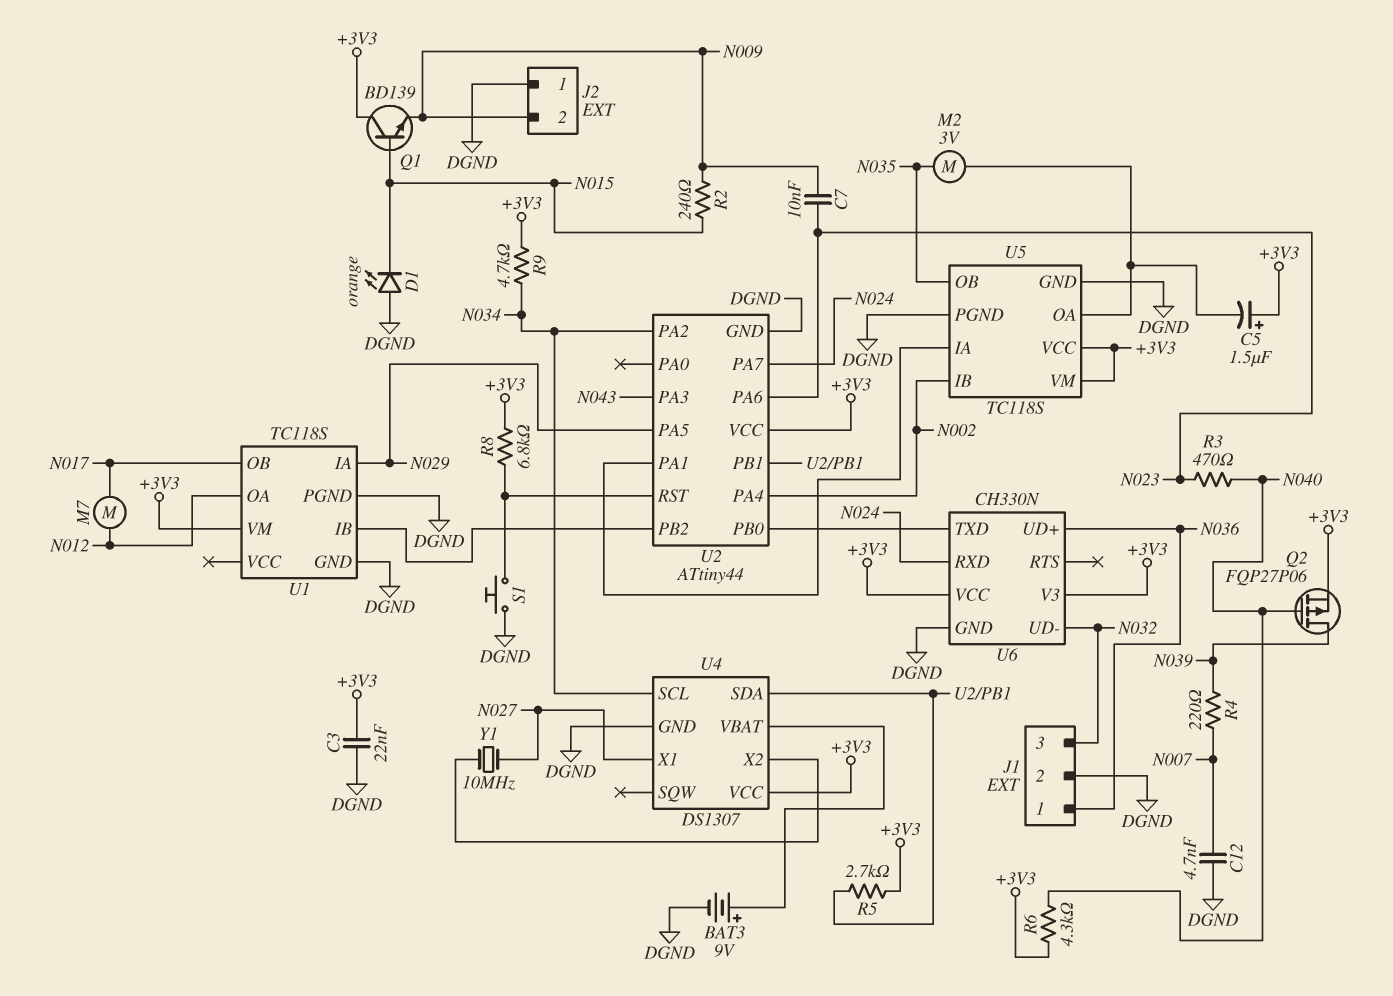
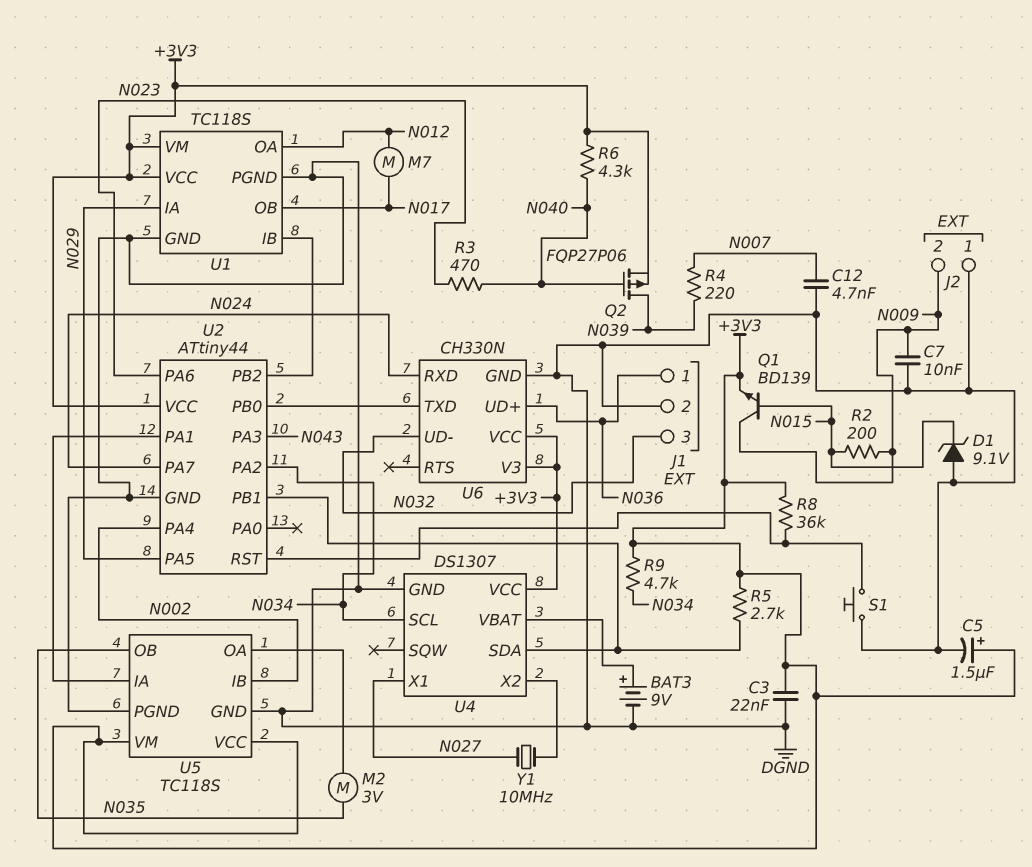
C5: 1.5uF (plus +3V3, minus U5/OA) -> 1.5uF (plus +3V3, minus DGND)
C7: 10nF (N009, N023) -> 10nF (DGND, N009)
D1: LED orange (A DGND, K N015) -> zener 9.1V (A DGND, K N015)
Q1: NPN BD139 (B N015, C +3V3, E N009) -> NPN BD139 (B N015, C N009, E +3V3)
R2: 240 (N009, N015) -> 200 (N009, N015)
R8: 6.8k (+3V3, U2/RST) -> 36k (+3V3, U2/RST)
U1 pin VCC: none -> +3V3

